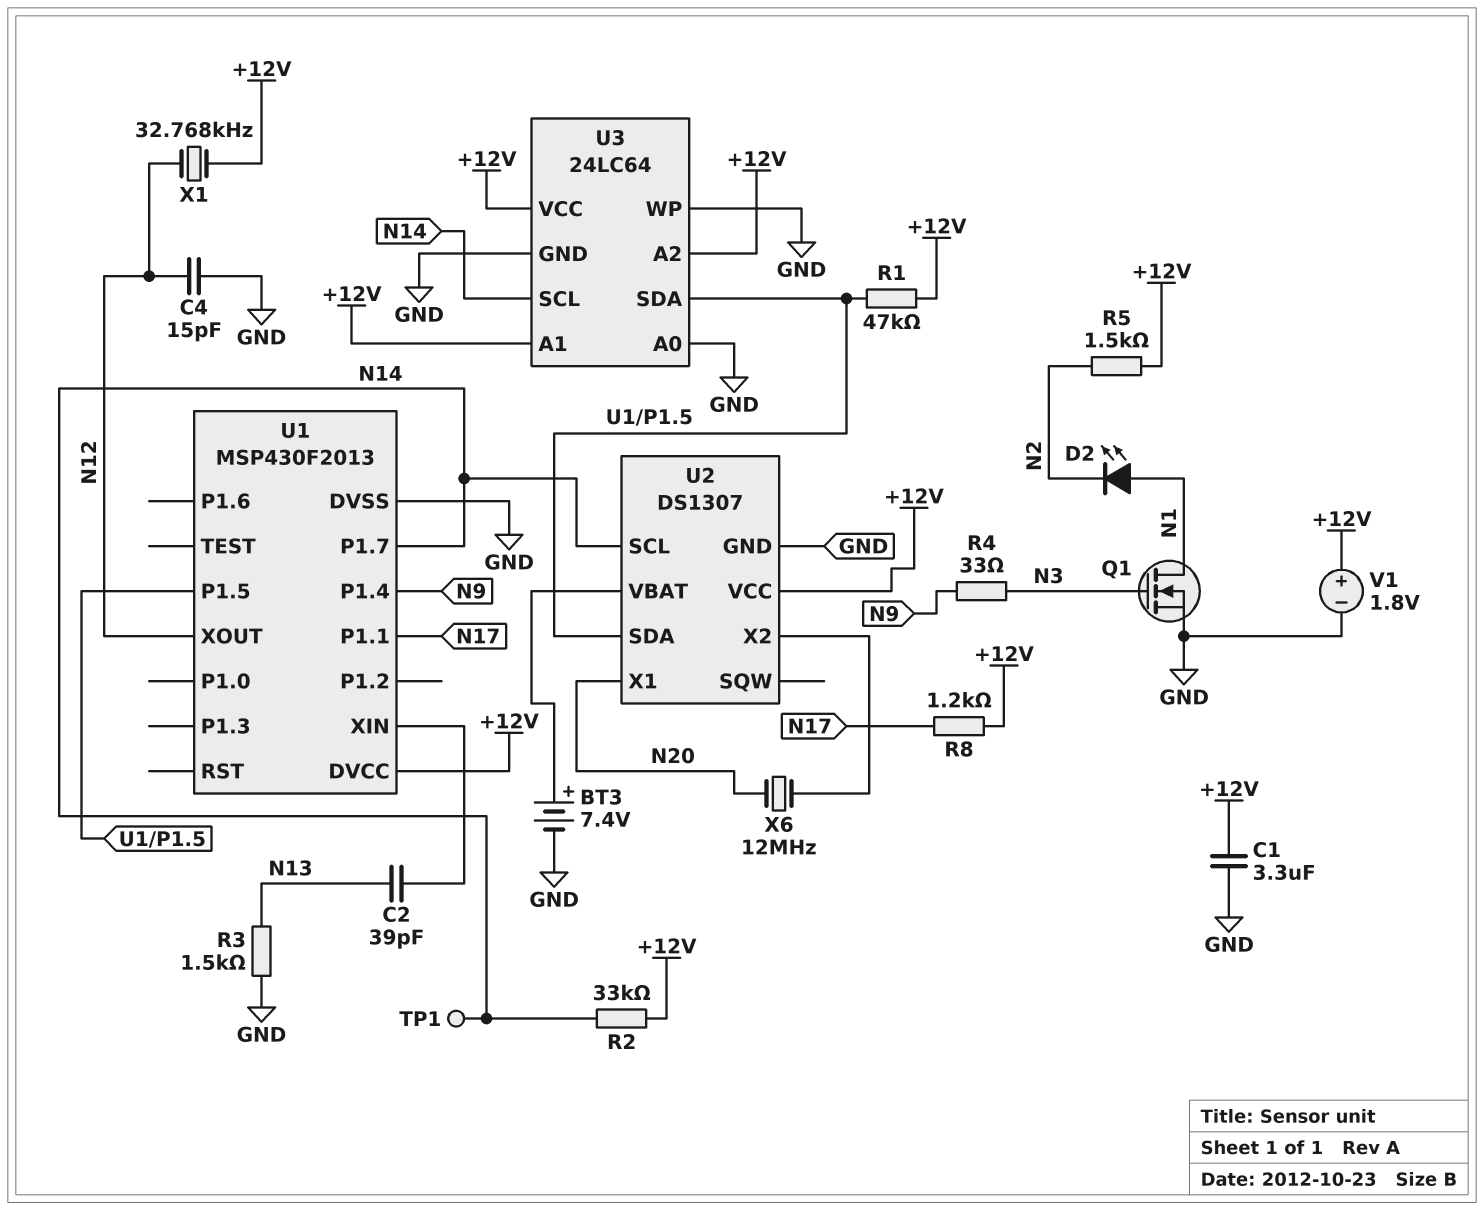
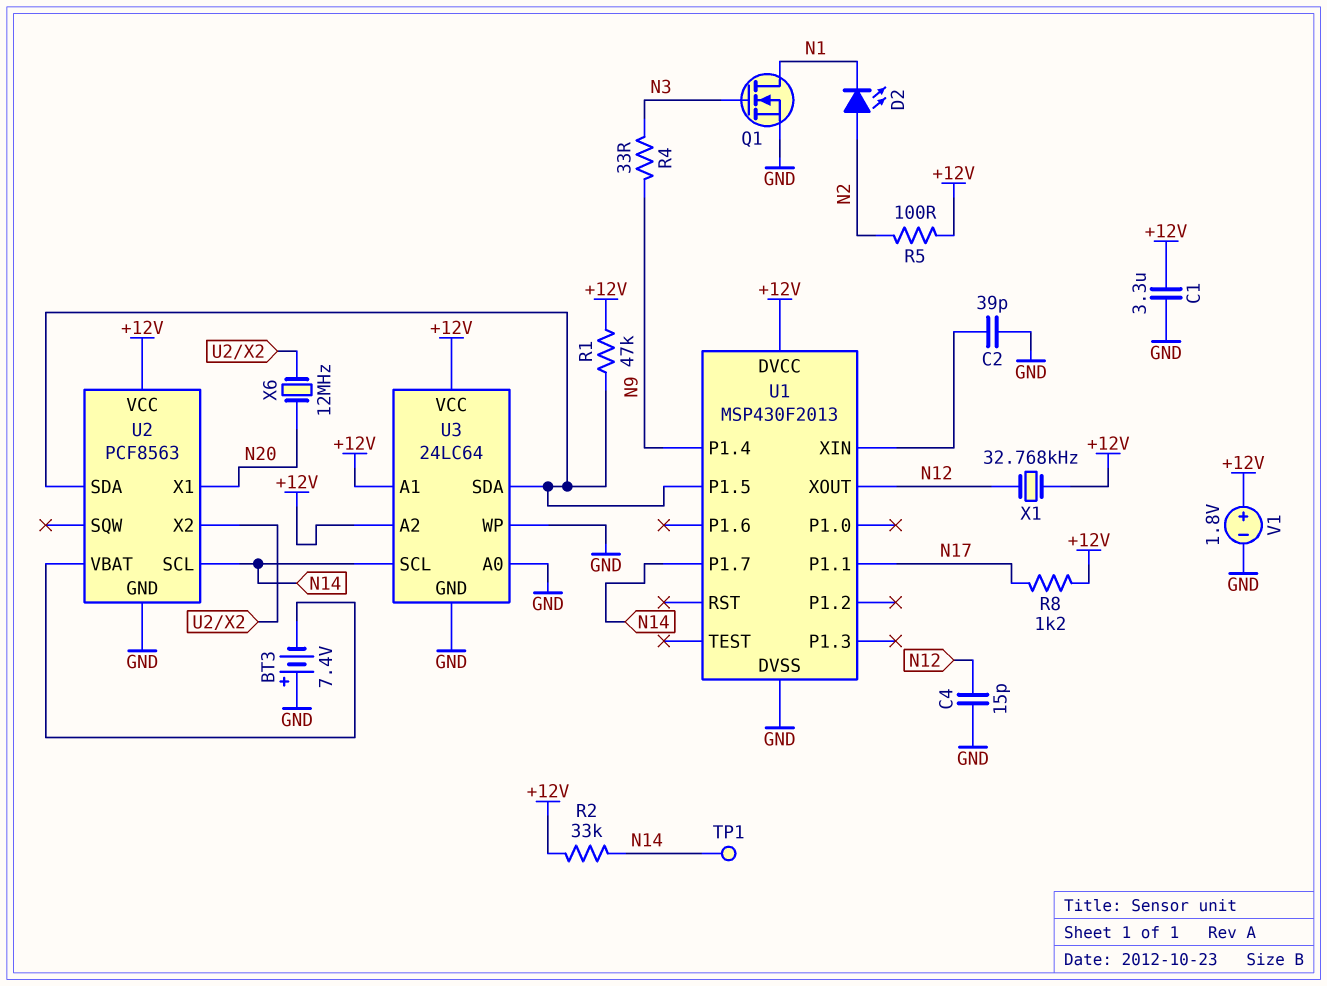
BT3: 7.4V (plus U2/VBAT, minus GND) -> 7.4V (plus GND, minus U2/VBAT)
C2: 39pF (N13, U1/XIN) -> 39pF (GND, U1/XIN)
D2: LED (A N1, K N2) -> LED (A N2, K N1)
R3: 1.5k (GND, N13) -> none
R5: 1.5k (+12V, N2) -> 100 (+12V, N2)
U2: DS1307 -> PCF8563

